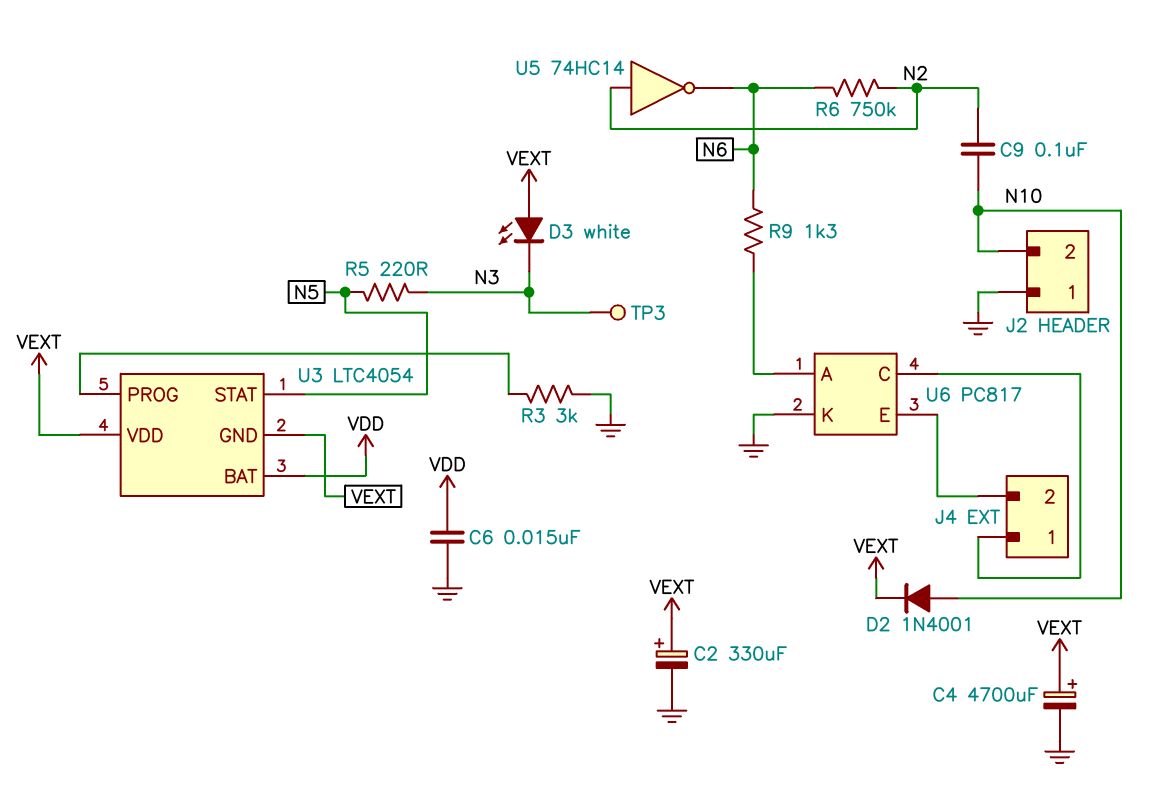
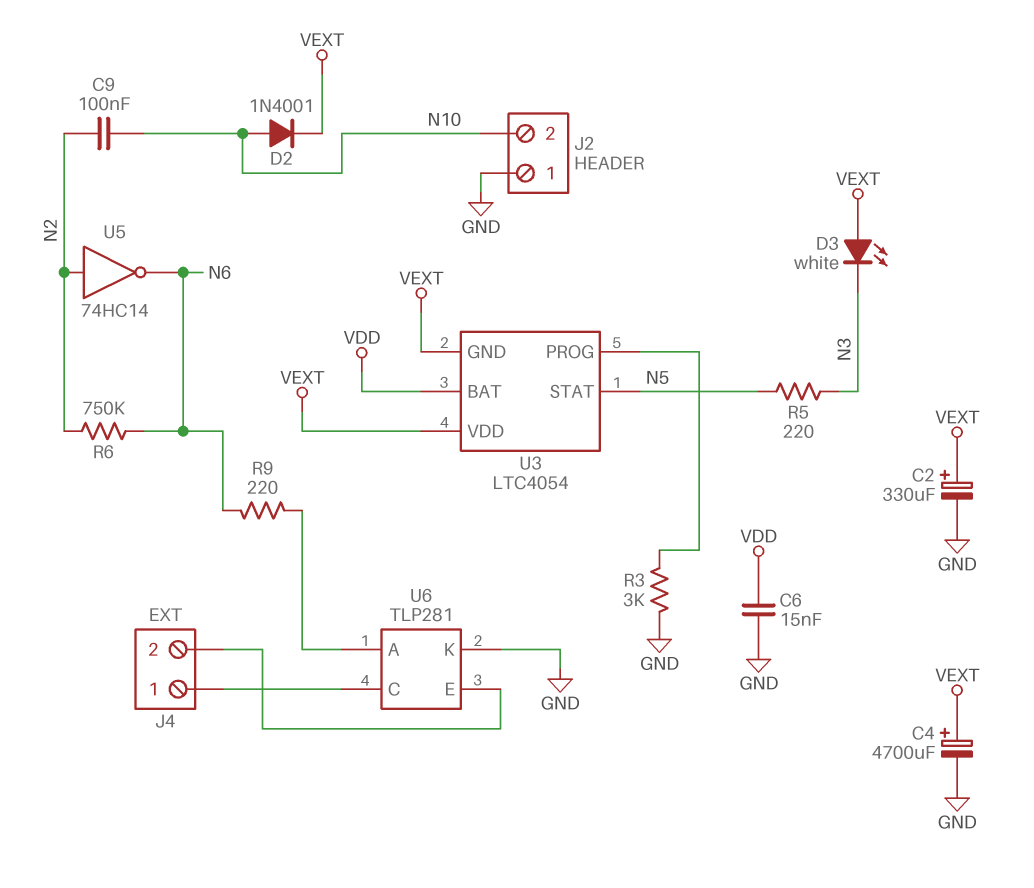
R9: 1.3k (N6, U6/A) -> 220 (N6, U6/A)
TP3: test point (N3) -> none
U6: PC817 -> TLP281

